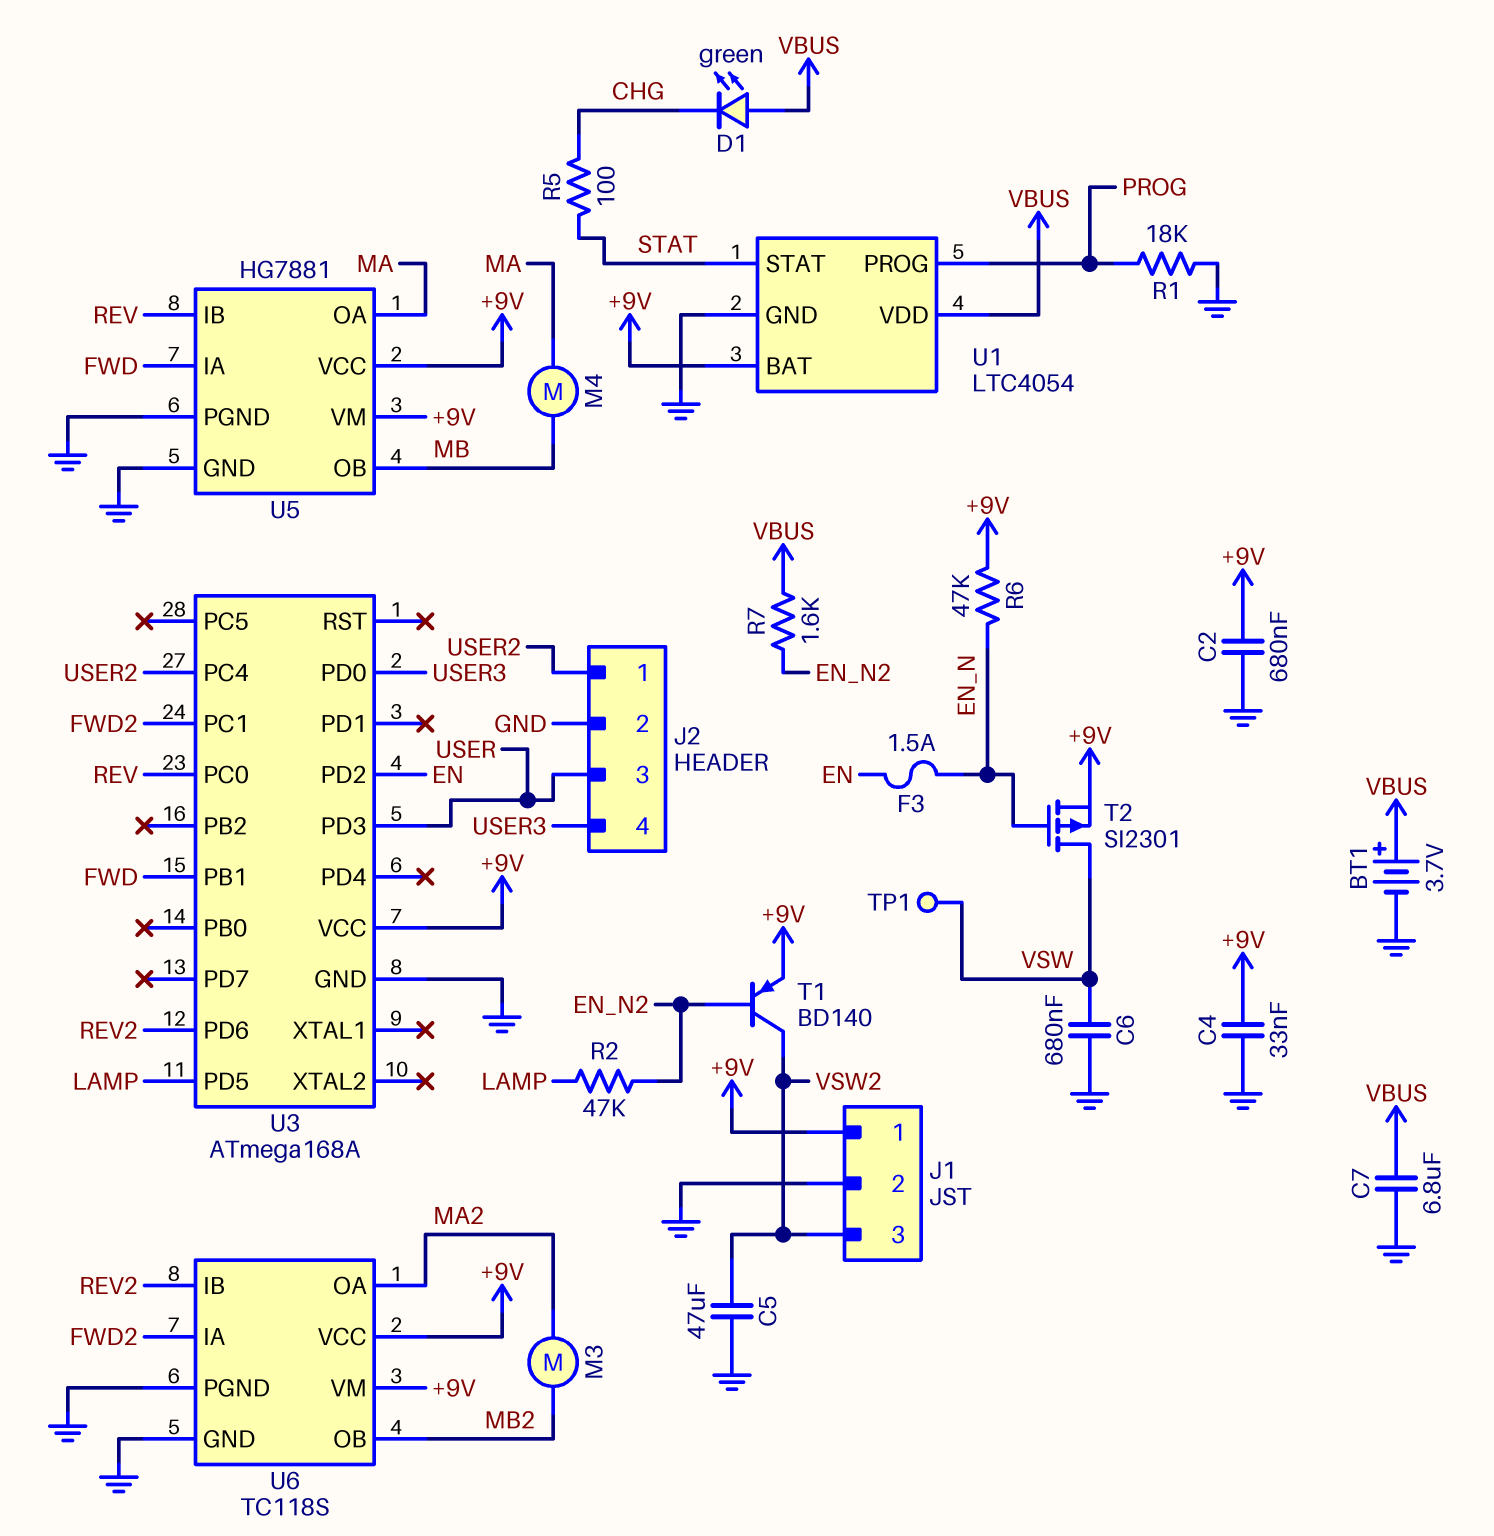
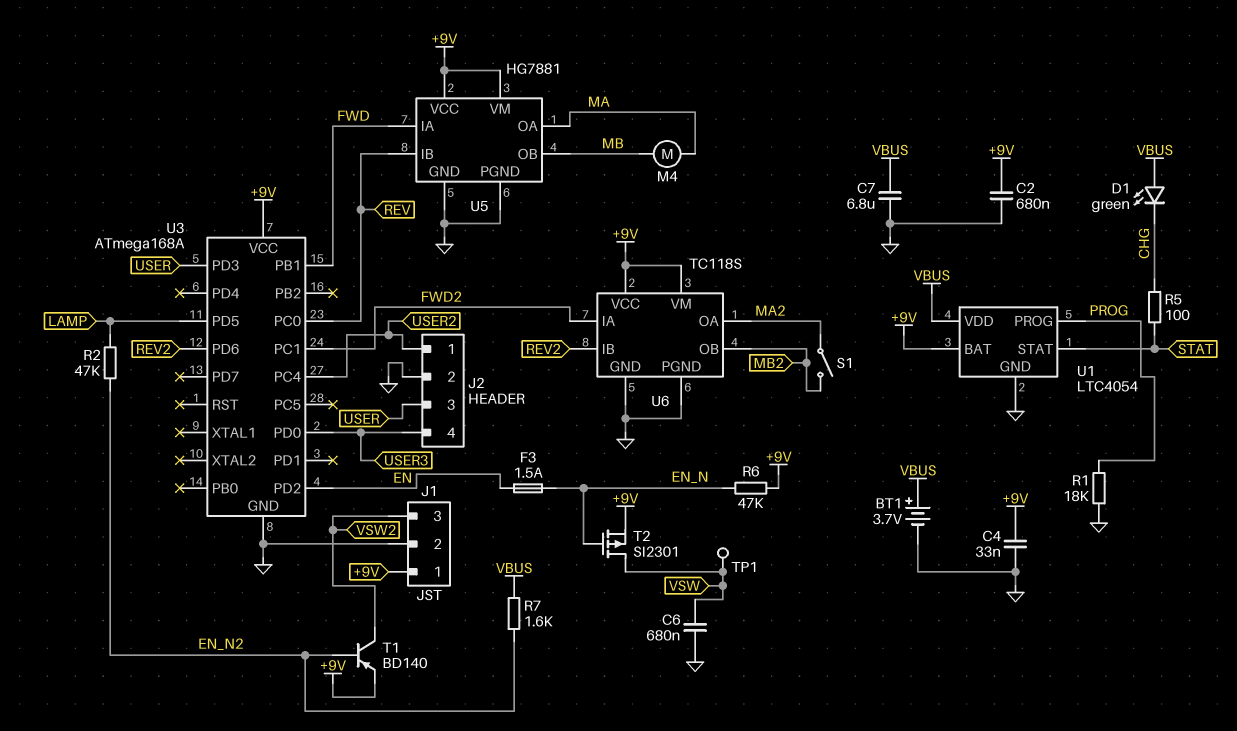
C5: 47uF (GND, VSW2) -> none
M3: motor (MA2, MB2) -> none
S1: none -> switch (MA2, MB2)

